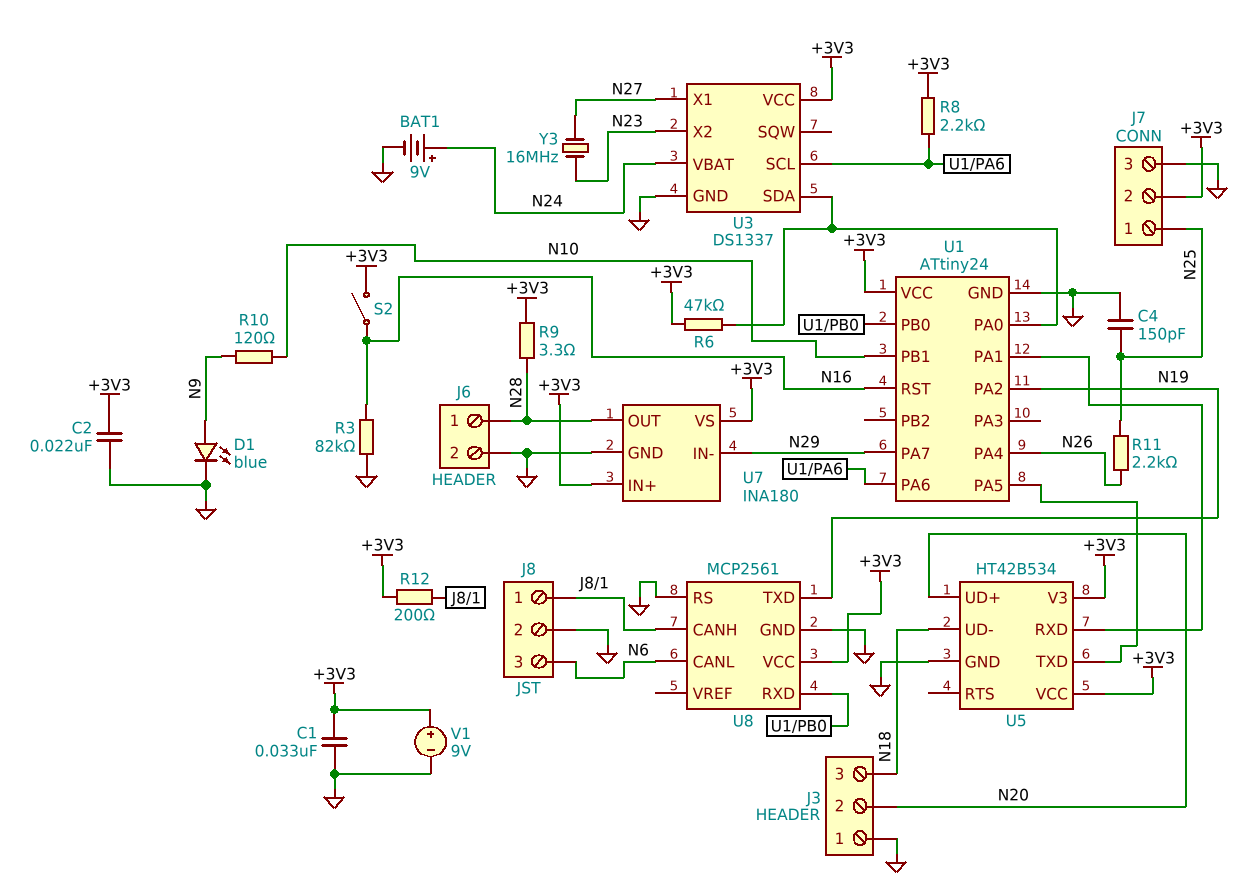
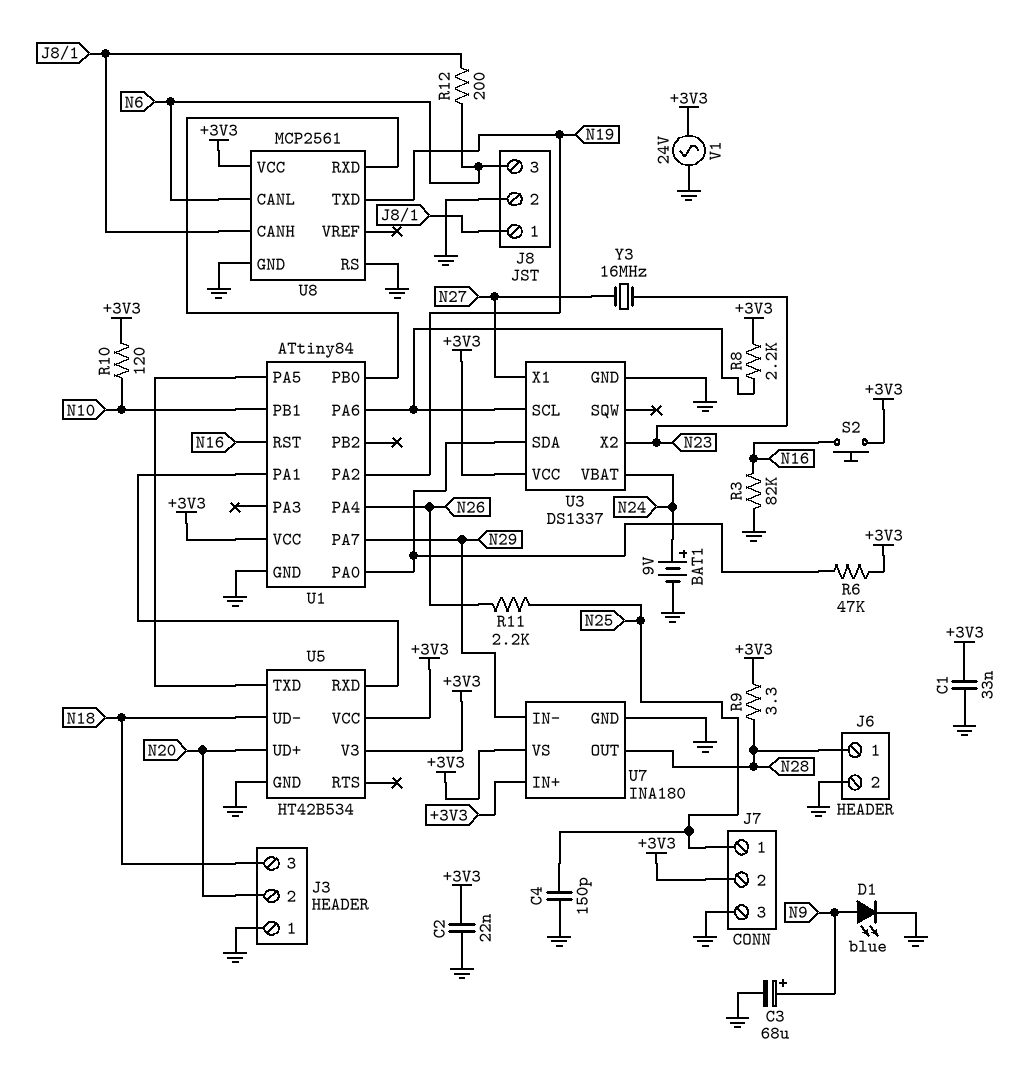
C3: none -> 68uF (plus N9, minus GND)
R10: 120 (N9, N10) -> 120 (+3V3, N10)
R12: 200 (+3V3, J8/1) -> 200 (J8/1, N6)
S2: switch (+3V3, N16) -> button (+3V3, N16)
U1: ATtiny24 -> ATtiny84
V1: 9V (plus +3V3, minus GND) -> AC 24V (+3V3, GND)

